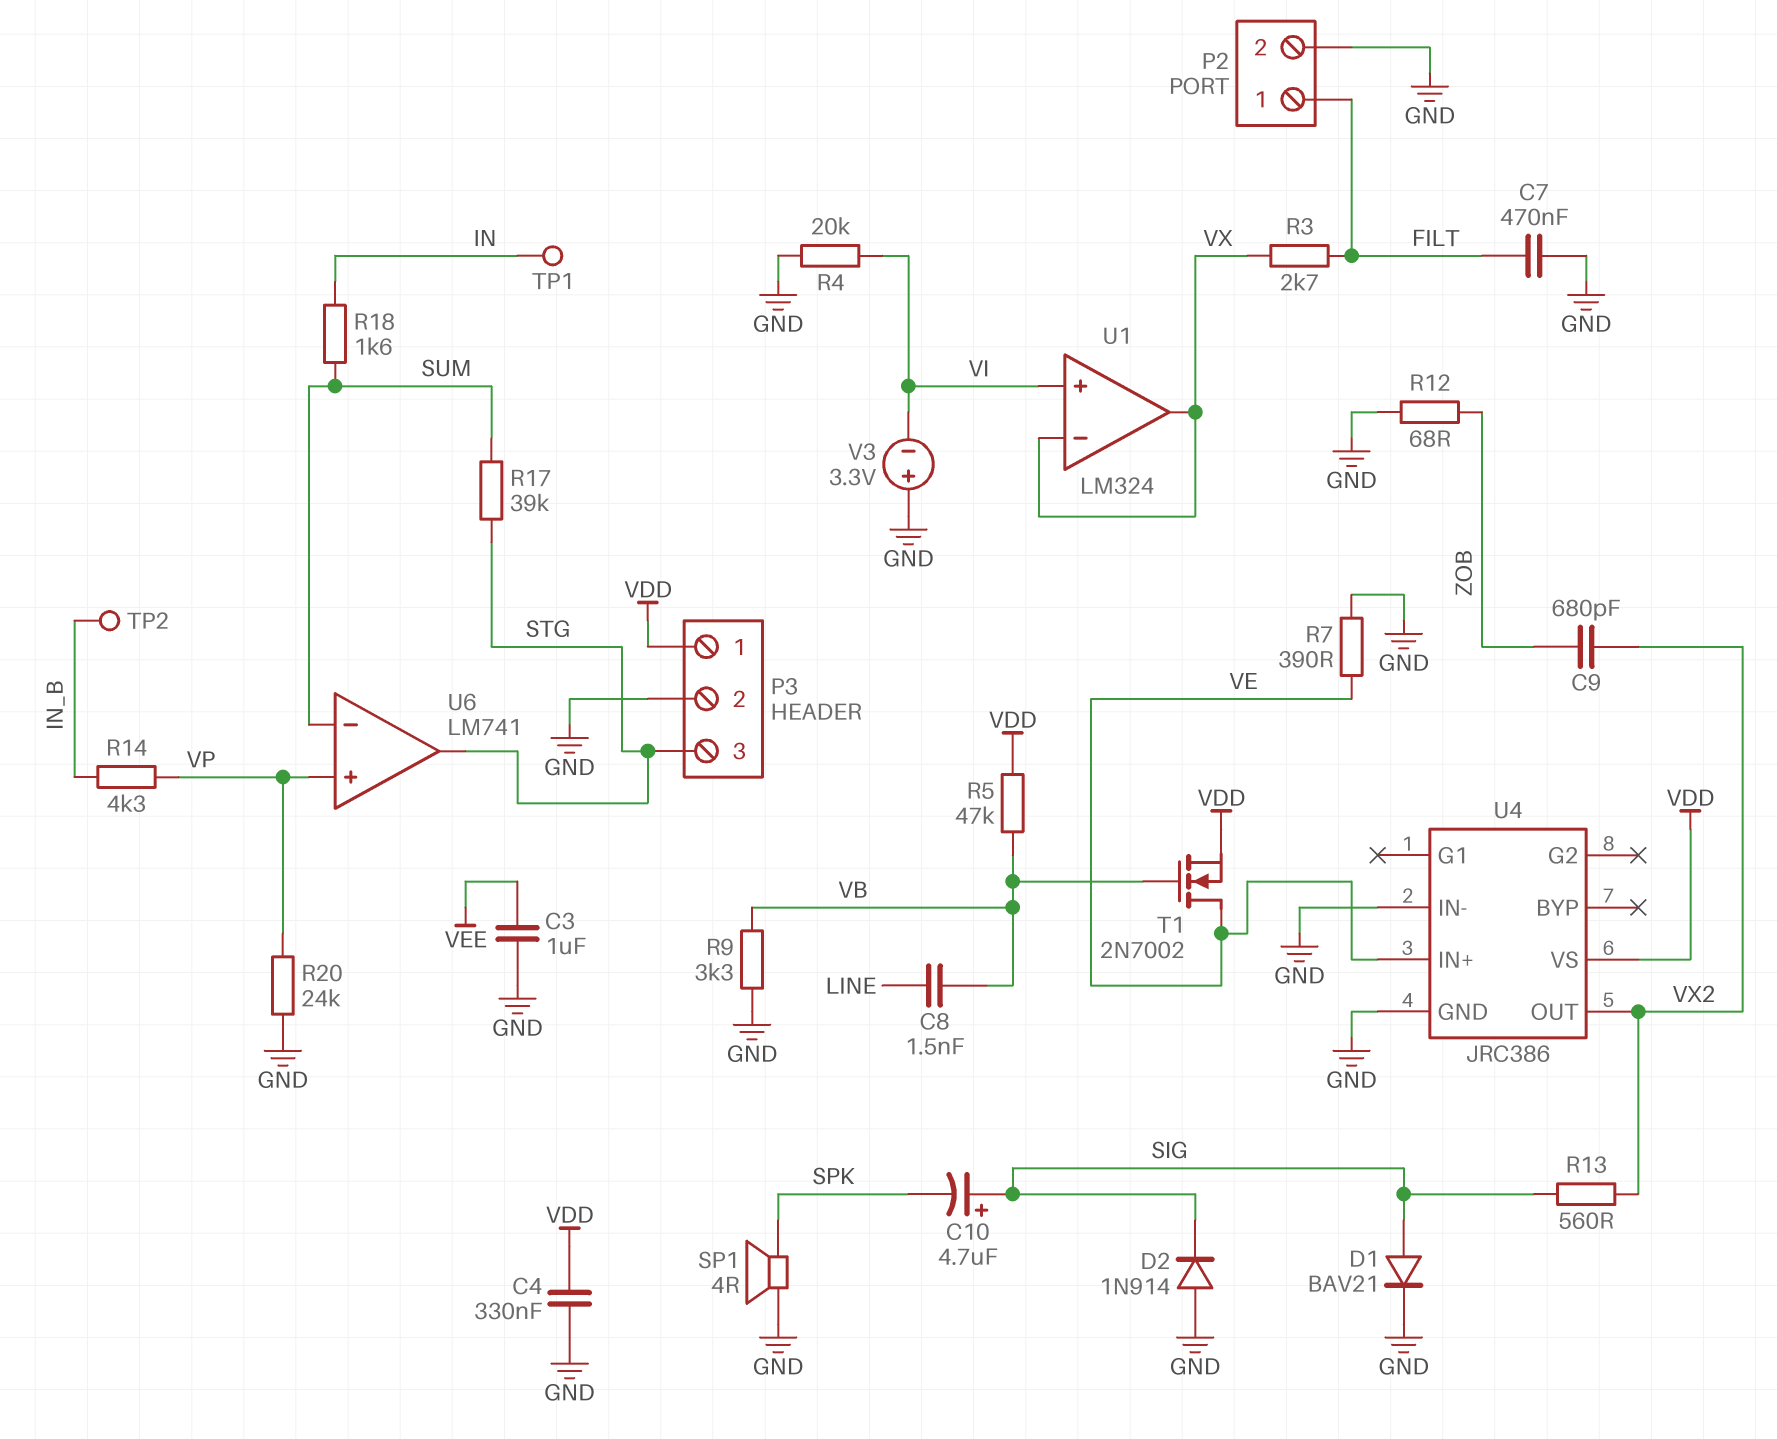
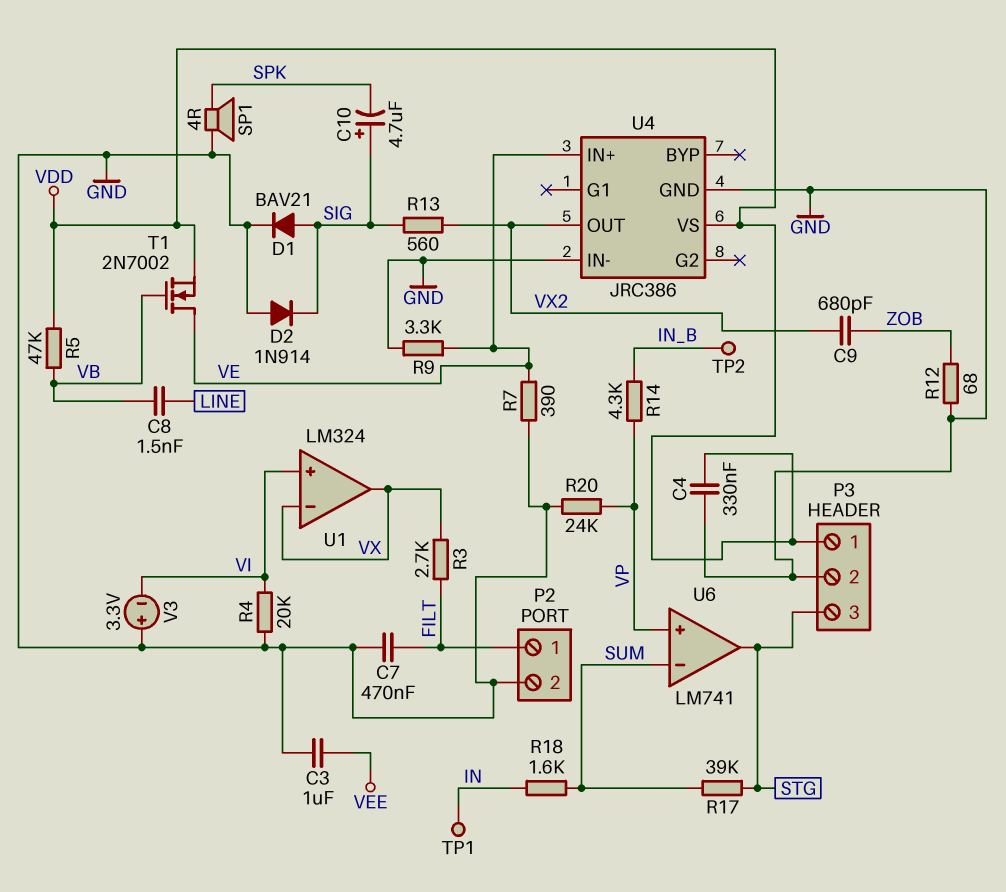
R9: 3.3k (GND, VB) -> 3.3k (GND, VE)

